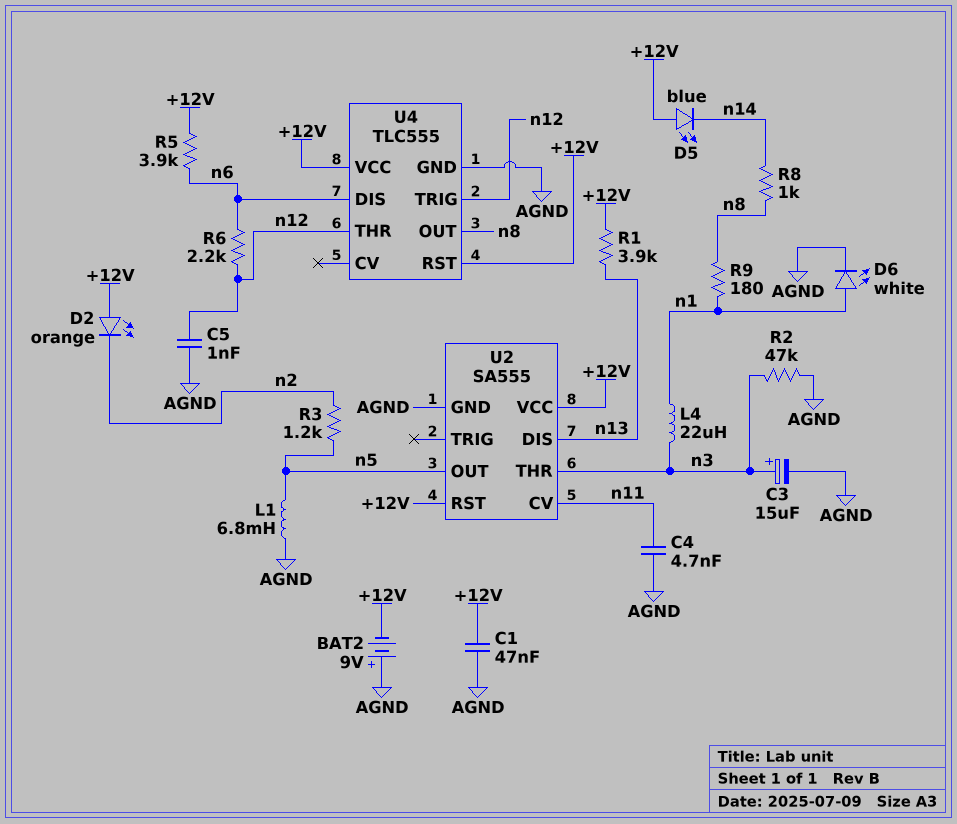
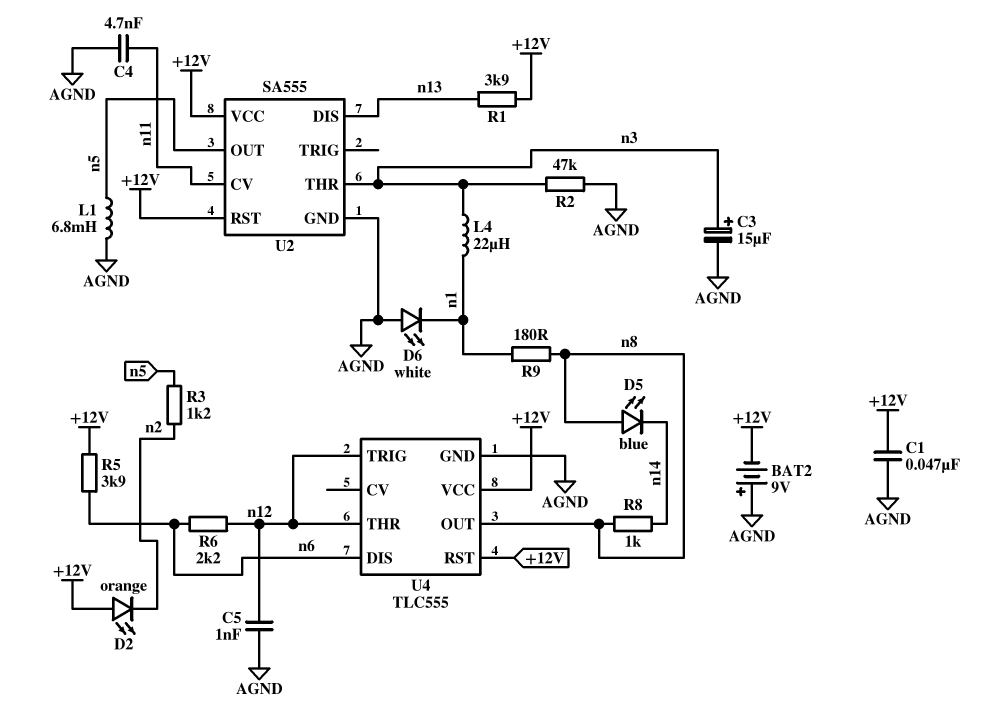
D5: LED blue (A +12V, K n14) -> LED blue (A n8, K n14)
D6: LED white (A n1, K AGND) -> LED white (A AGND, K n1)

